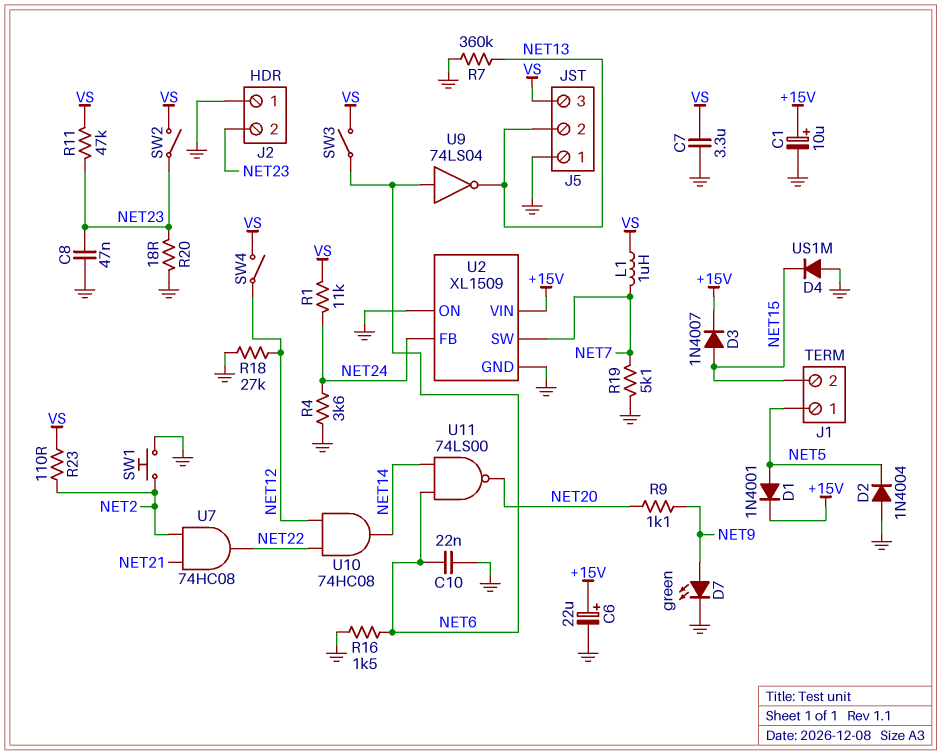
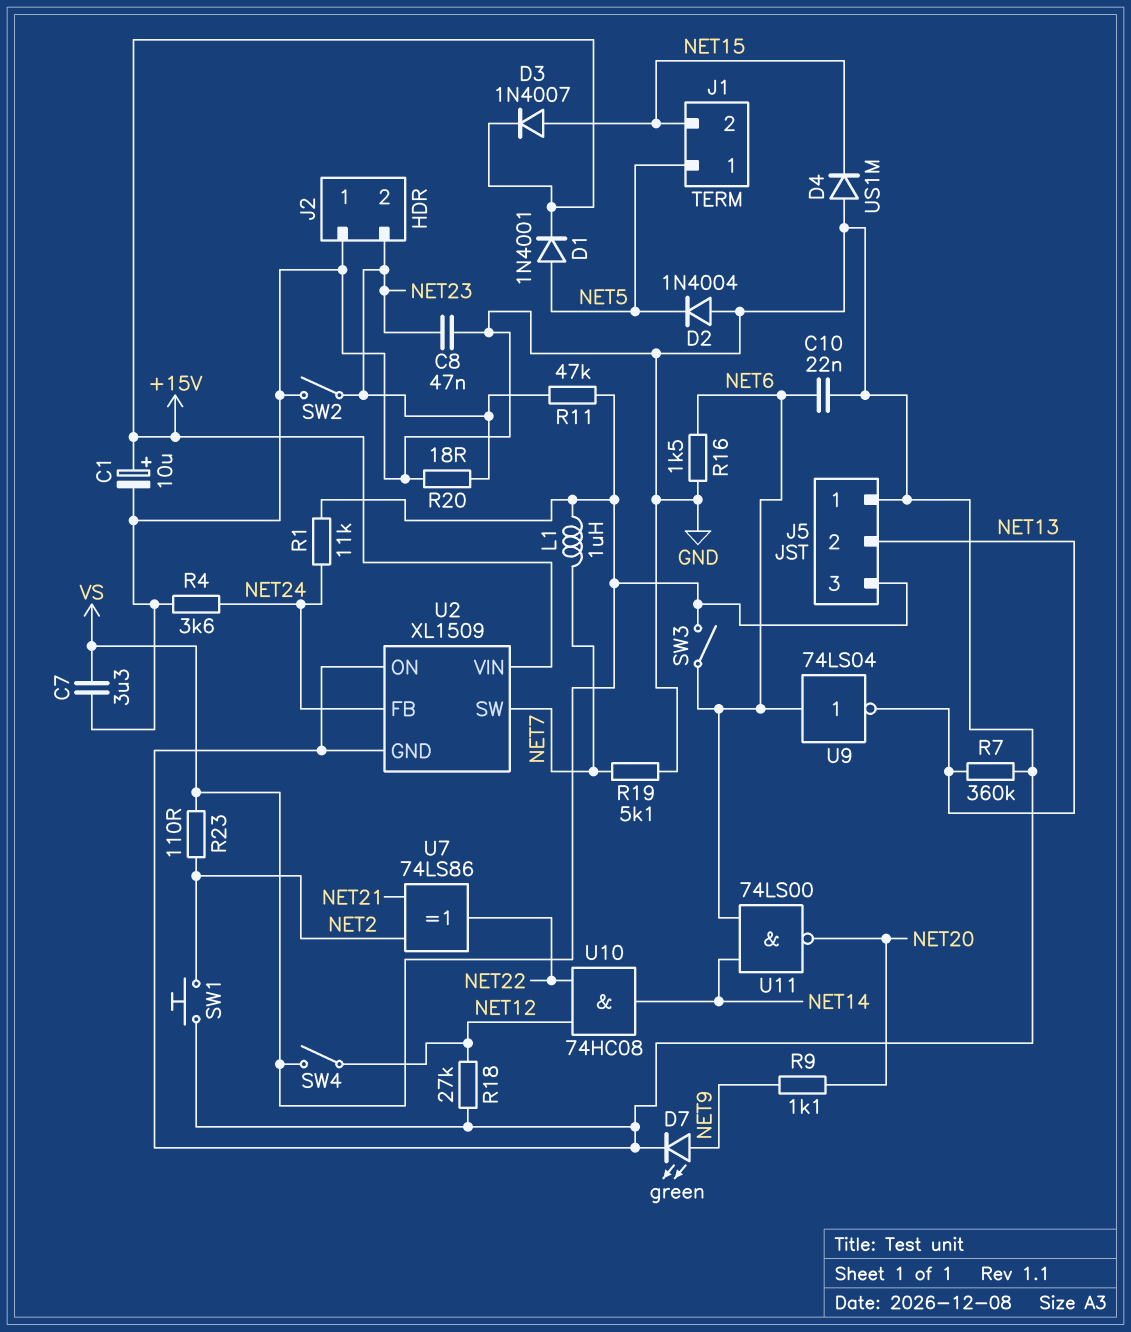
C6: 22uF (plus +15V, minus GND) -> none
SW2: switch (NET23, VS) -> switch (GND, NET23)
U7: AND 74HC08 (in NET2, in NET21, out NET22) -> XOR 74LS86 (in NET2, in NET21, out NET22)

